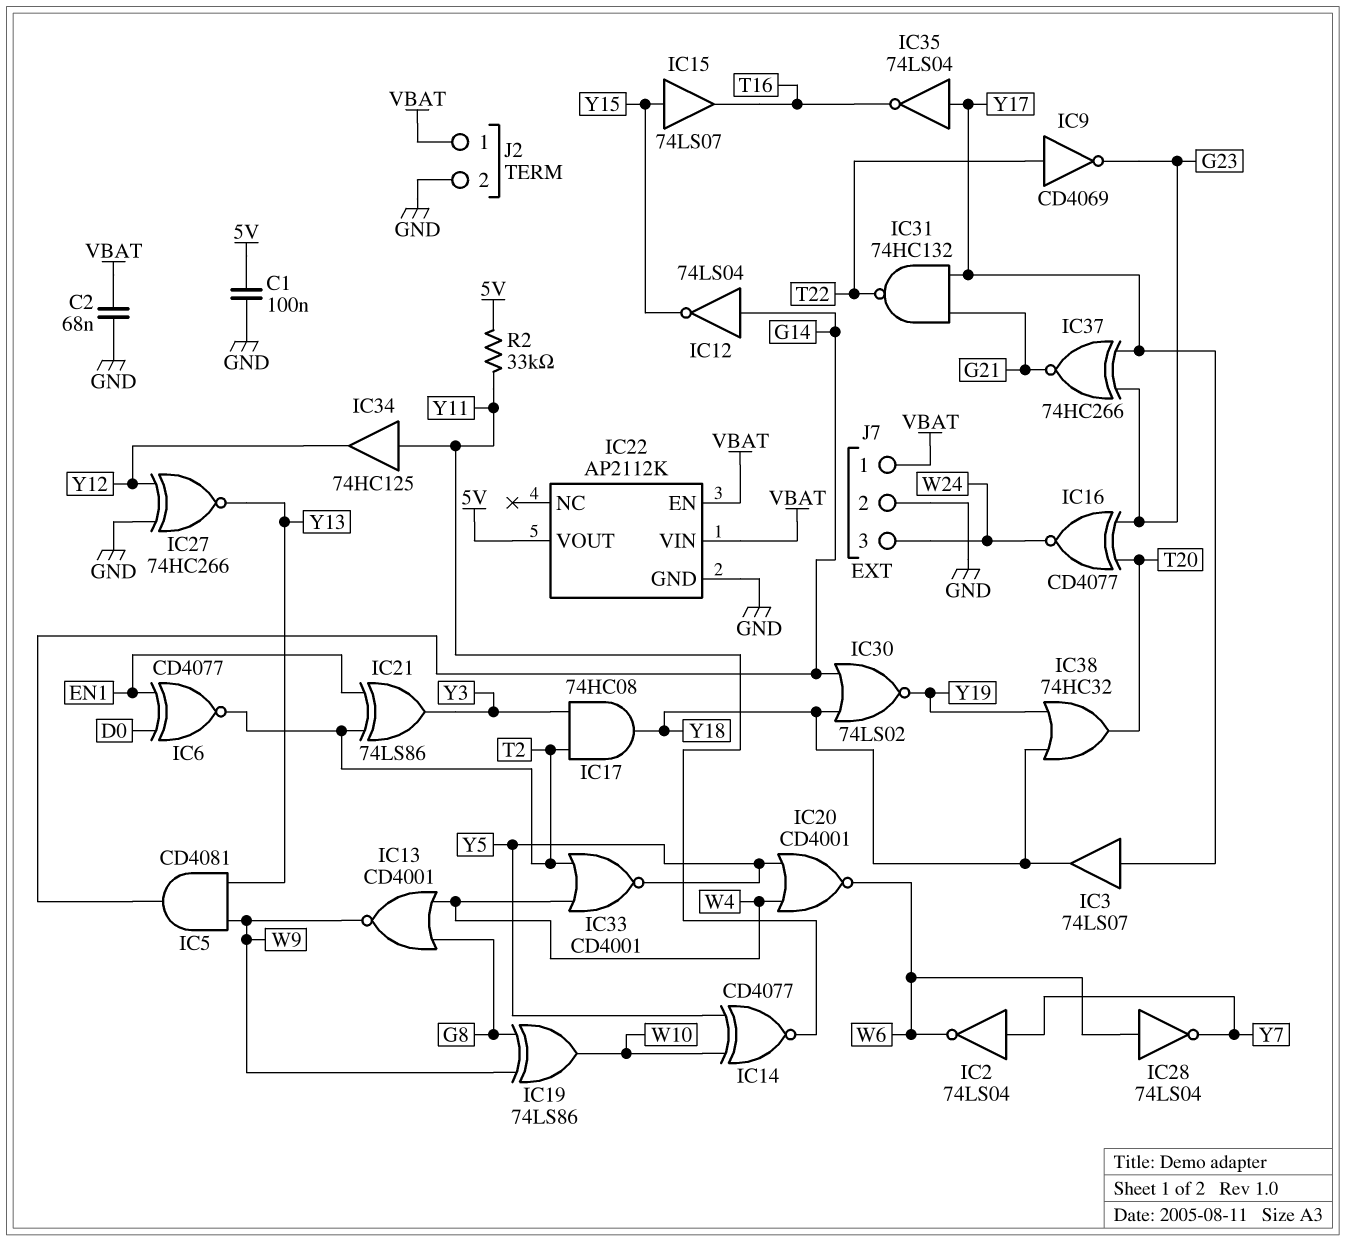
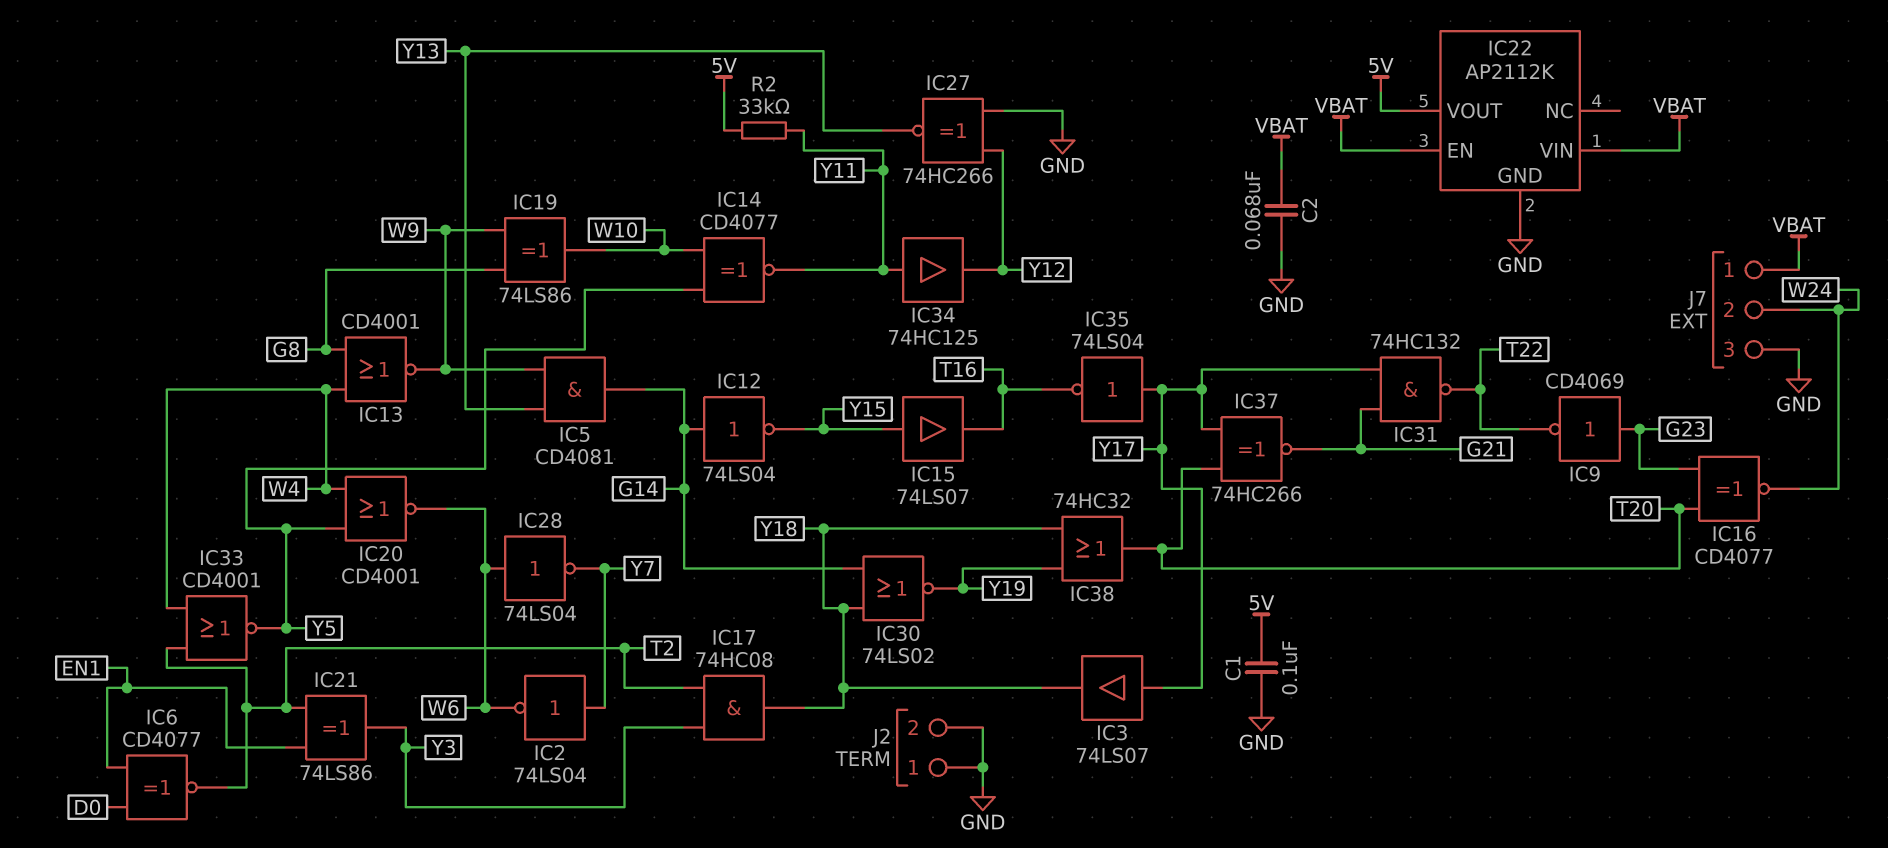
IC9: NOT CD4069 (in T22, out G23) -> NOT CD4069 (in G23, out T22)
IC37: XNOR 74HC266 (in G23, in Y17, out G21) -> XNOR 74HC266 (in T20, in Y17, out G21)
J2 pin 1: VBAT -> GND
J7 pin 2: GND -> W24
J7 pin 3: W24 -> GND

